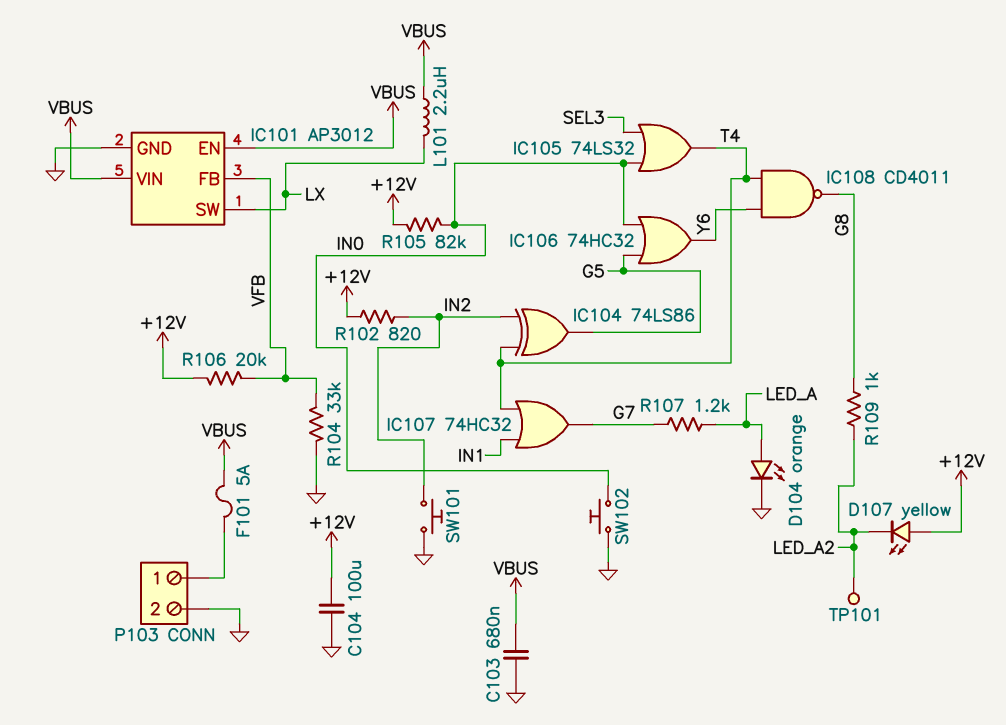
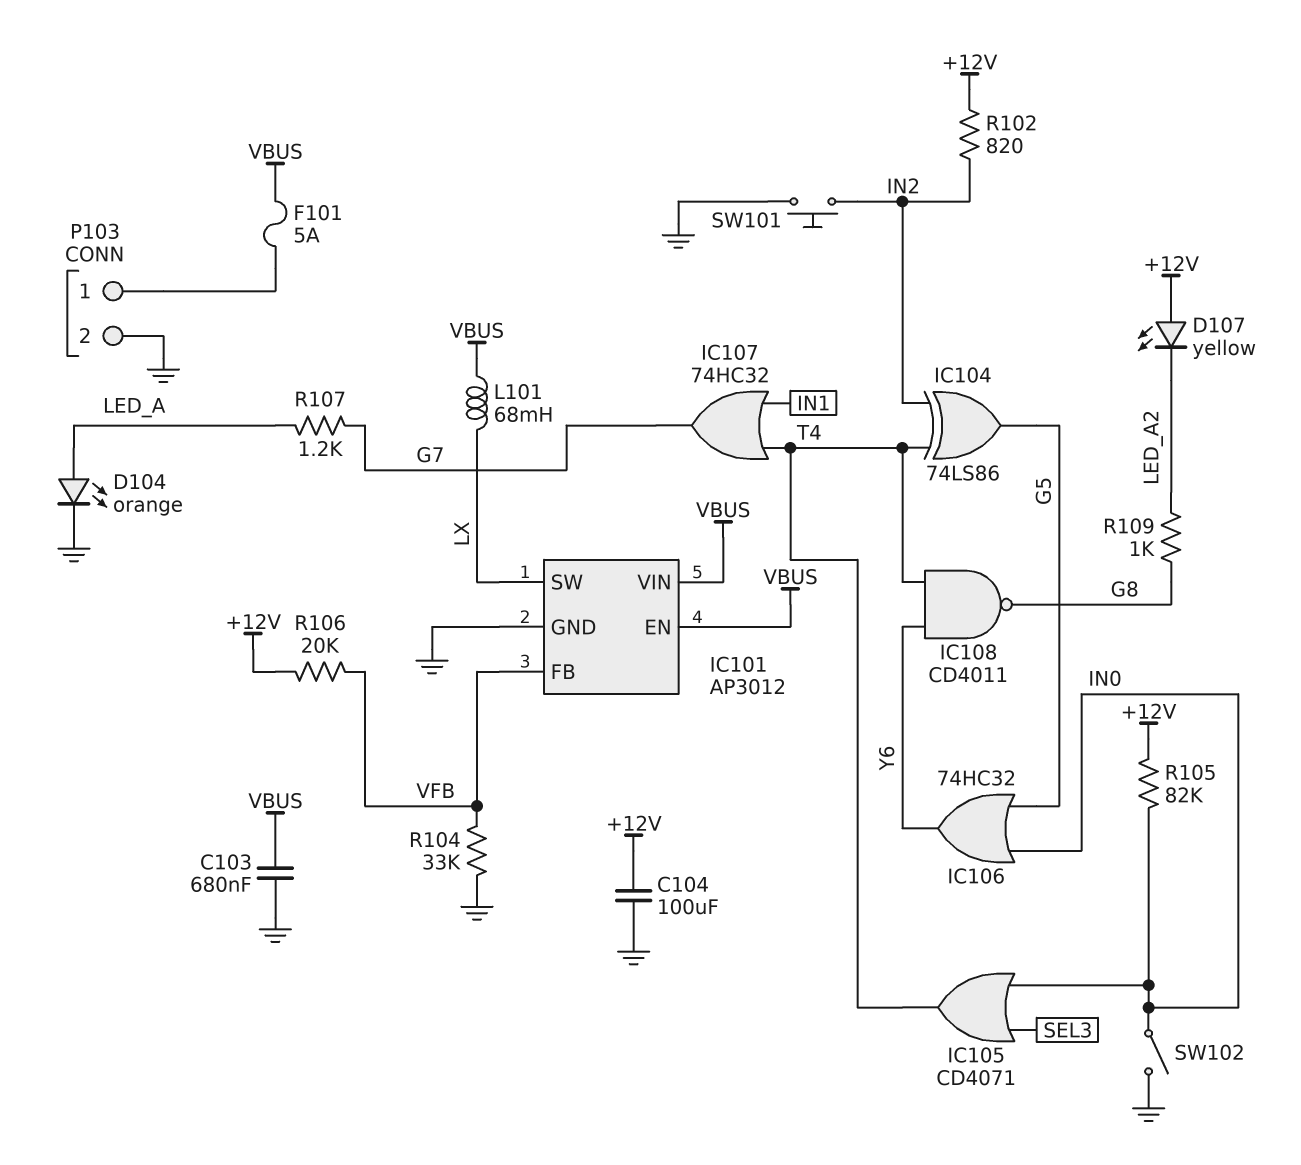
IC105: OR 74LS32 (in IN0, in SEL3, out T4) -> OR CD4071 (in IN0, in SEL3, out T4)
L101: 2.2uH (LX, VBUS) -> 68mH (LX, VBUS)
SW102: button (GND, IN0) -> switch (GND, IN0)
TP101: test point (LED_A2) -> none

